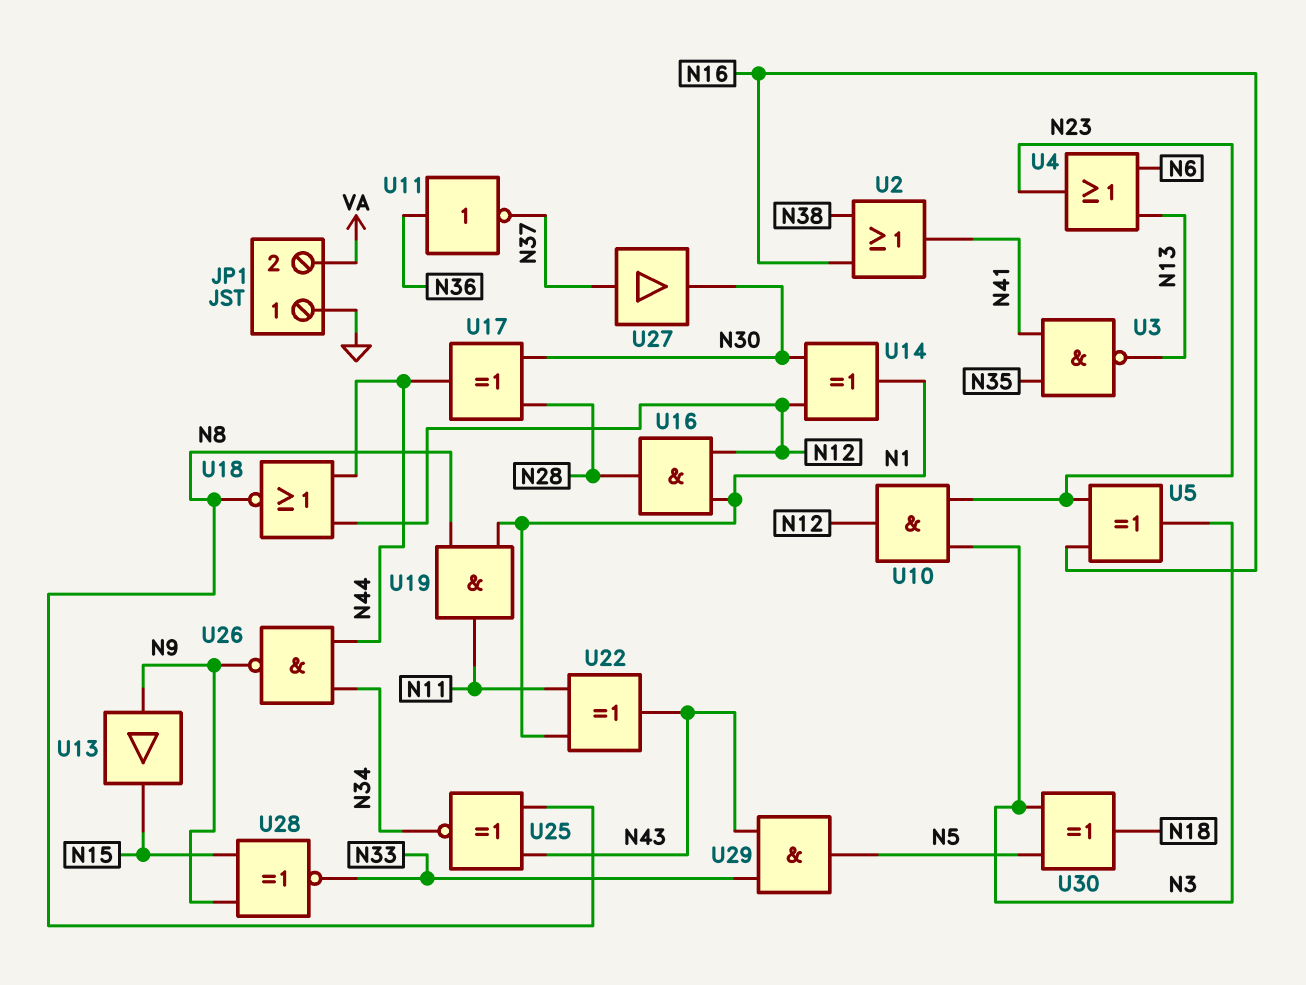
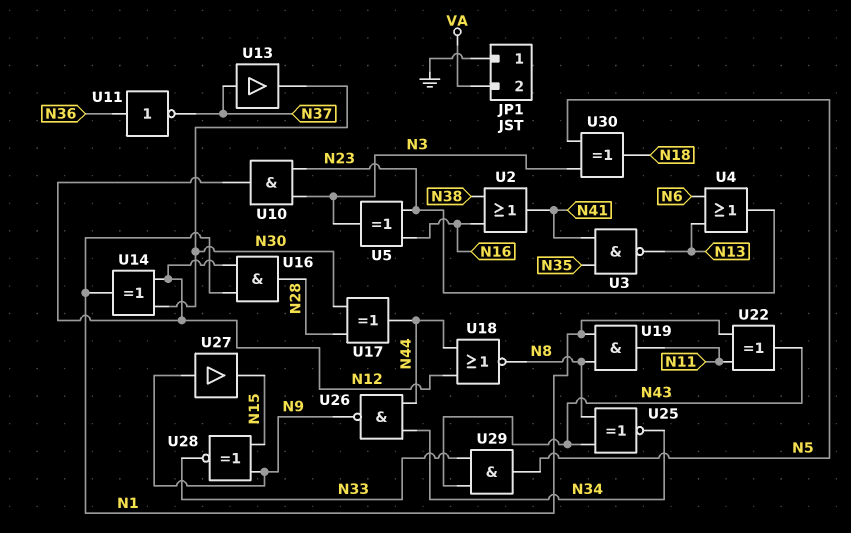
U13: buffer (in N9, out N15) -> buffer (in N37, out N30)
U27: buffer (in N37, out N30) -> buffer (in N9, out N15)

